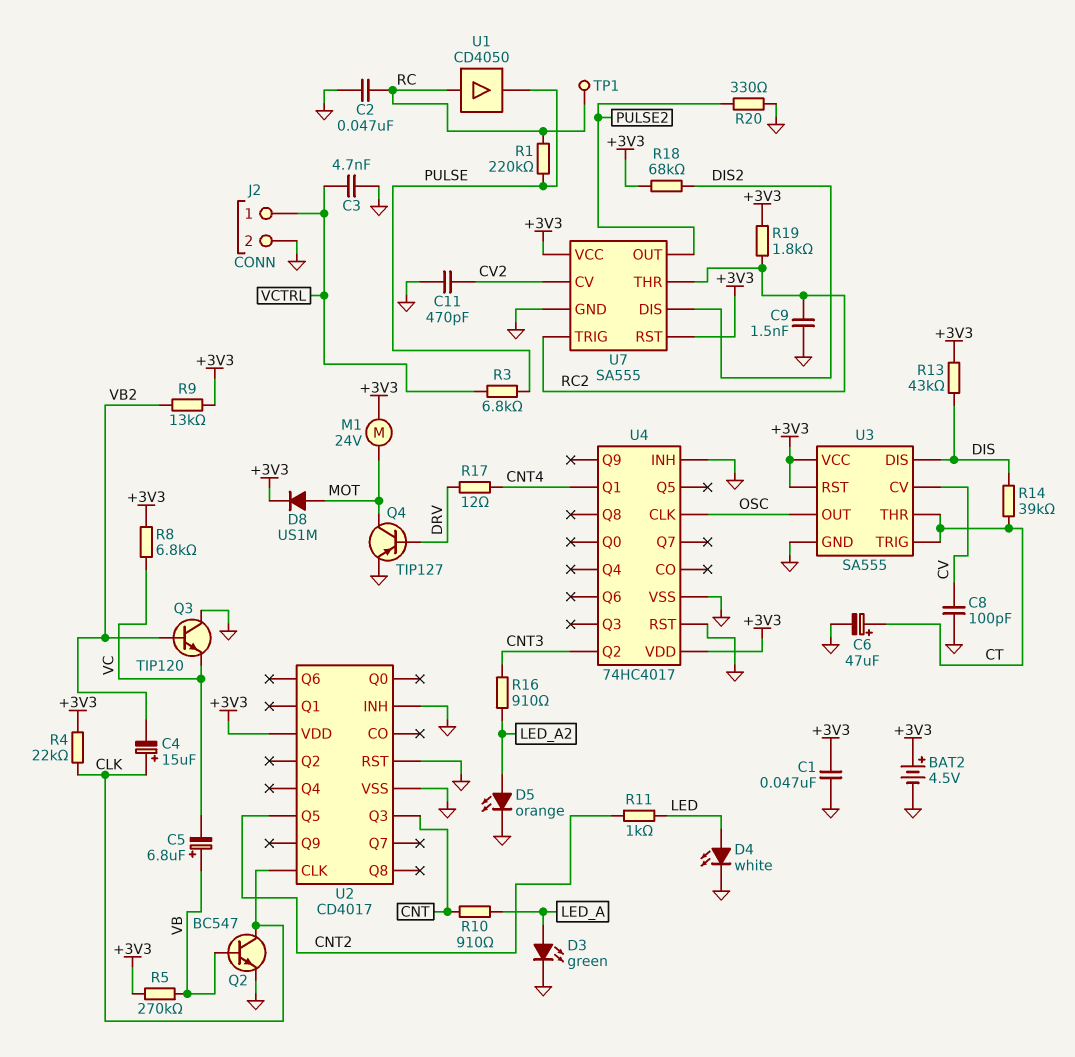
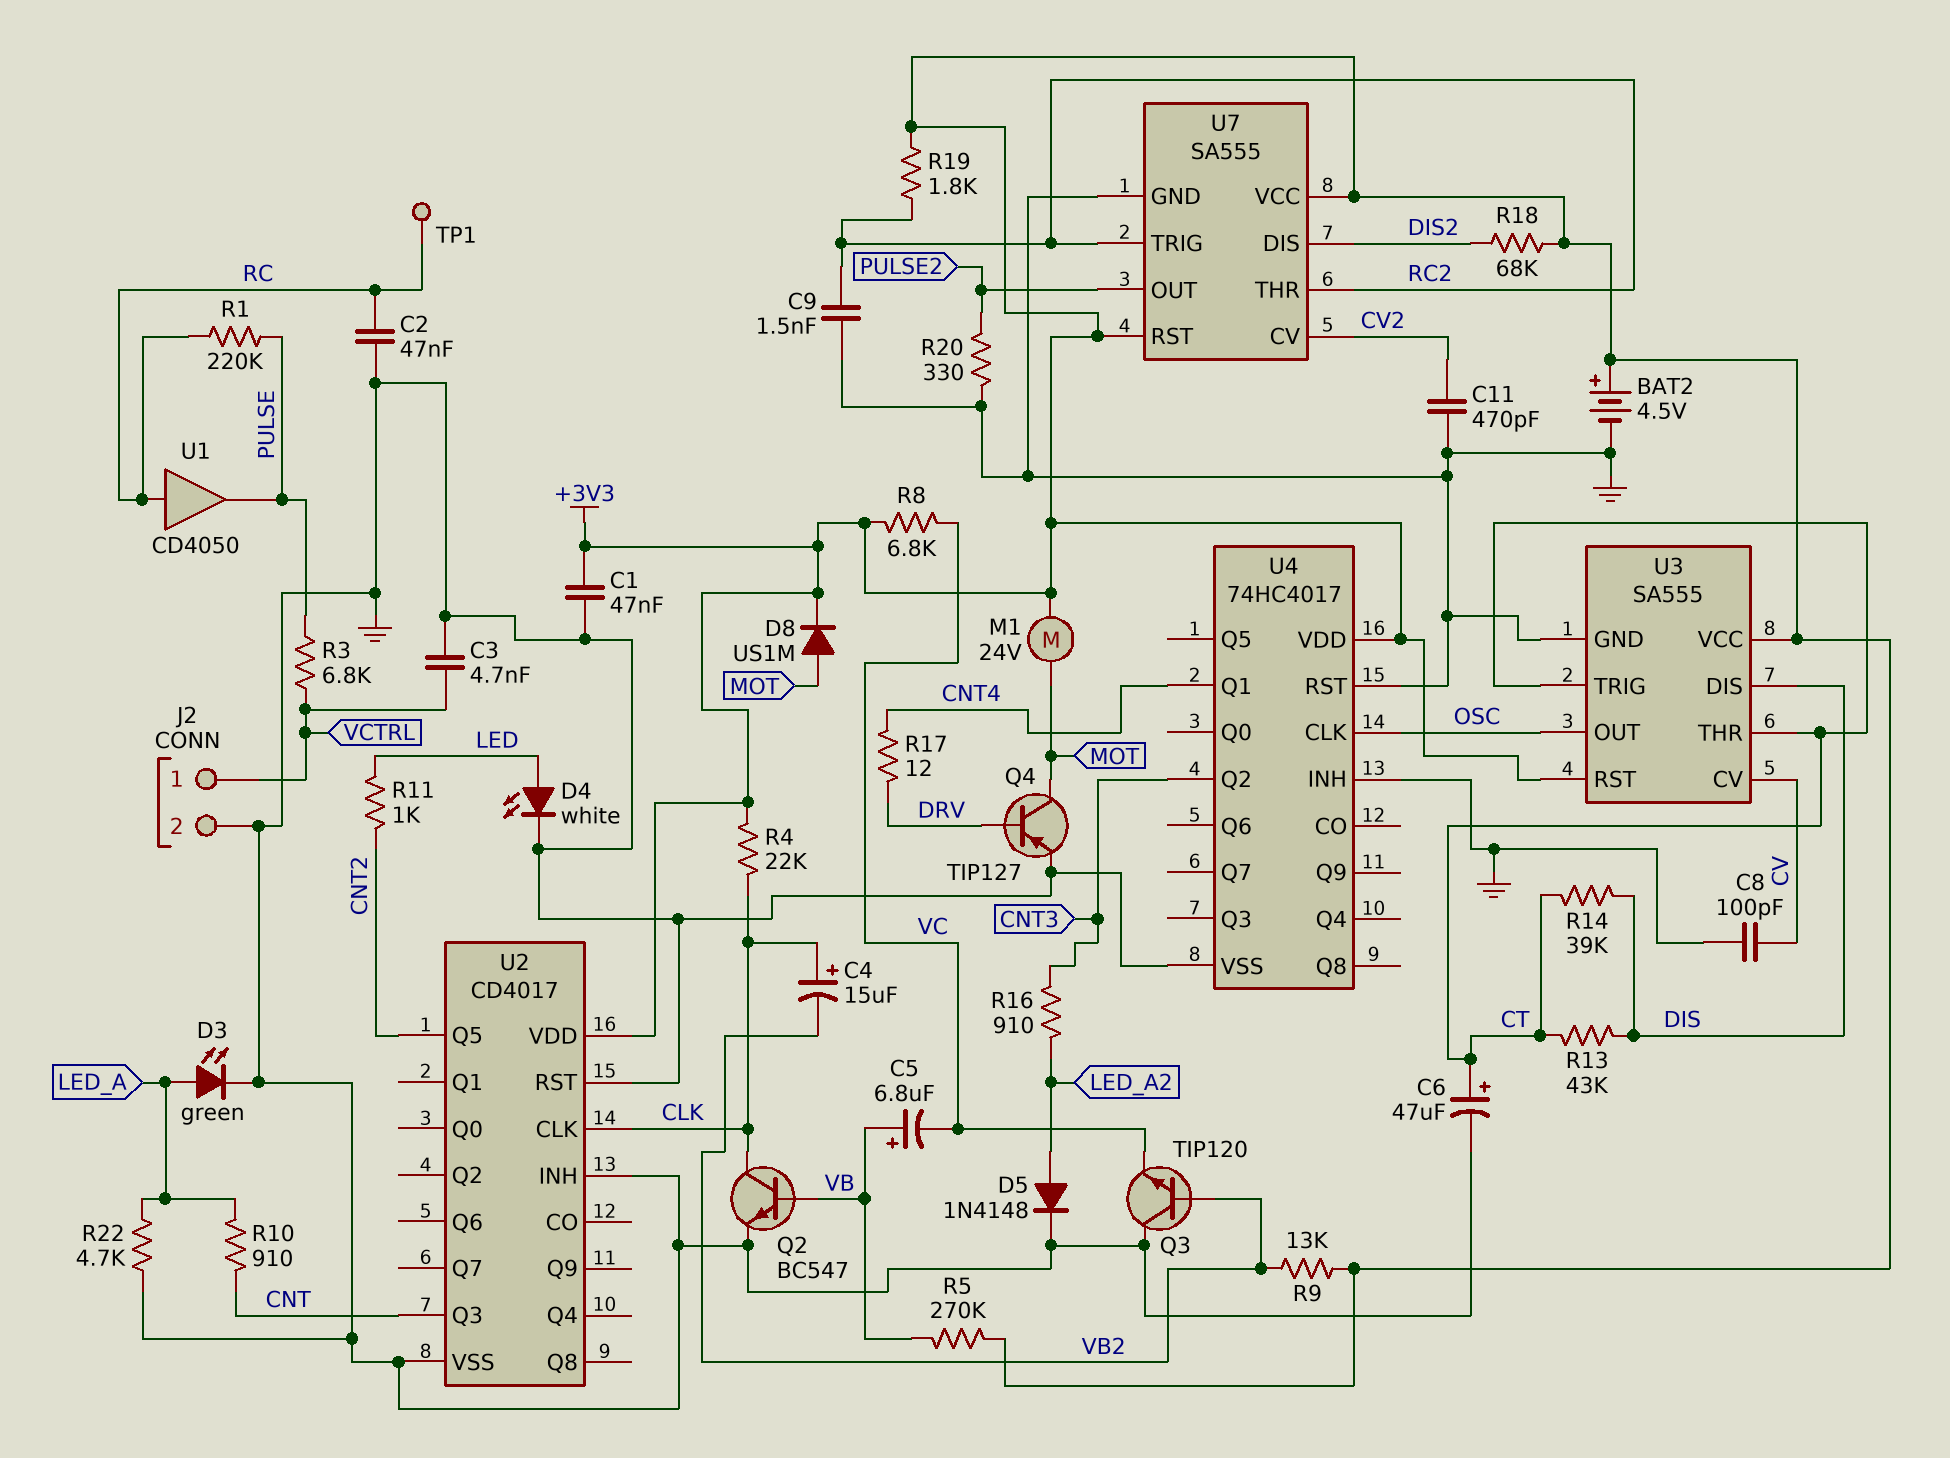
D5: LED orange (A LED_A2, K GND) -> diode 1N4148 (A LED_A2, K GND)
R13: 43k (+3V3, DIS) -> 43k (CT, DIS)
R22: none -> 4.7k (GND, LED_A)

